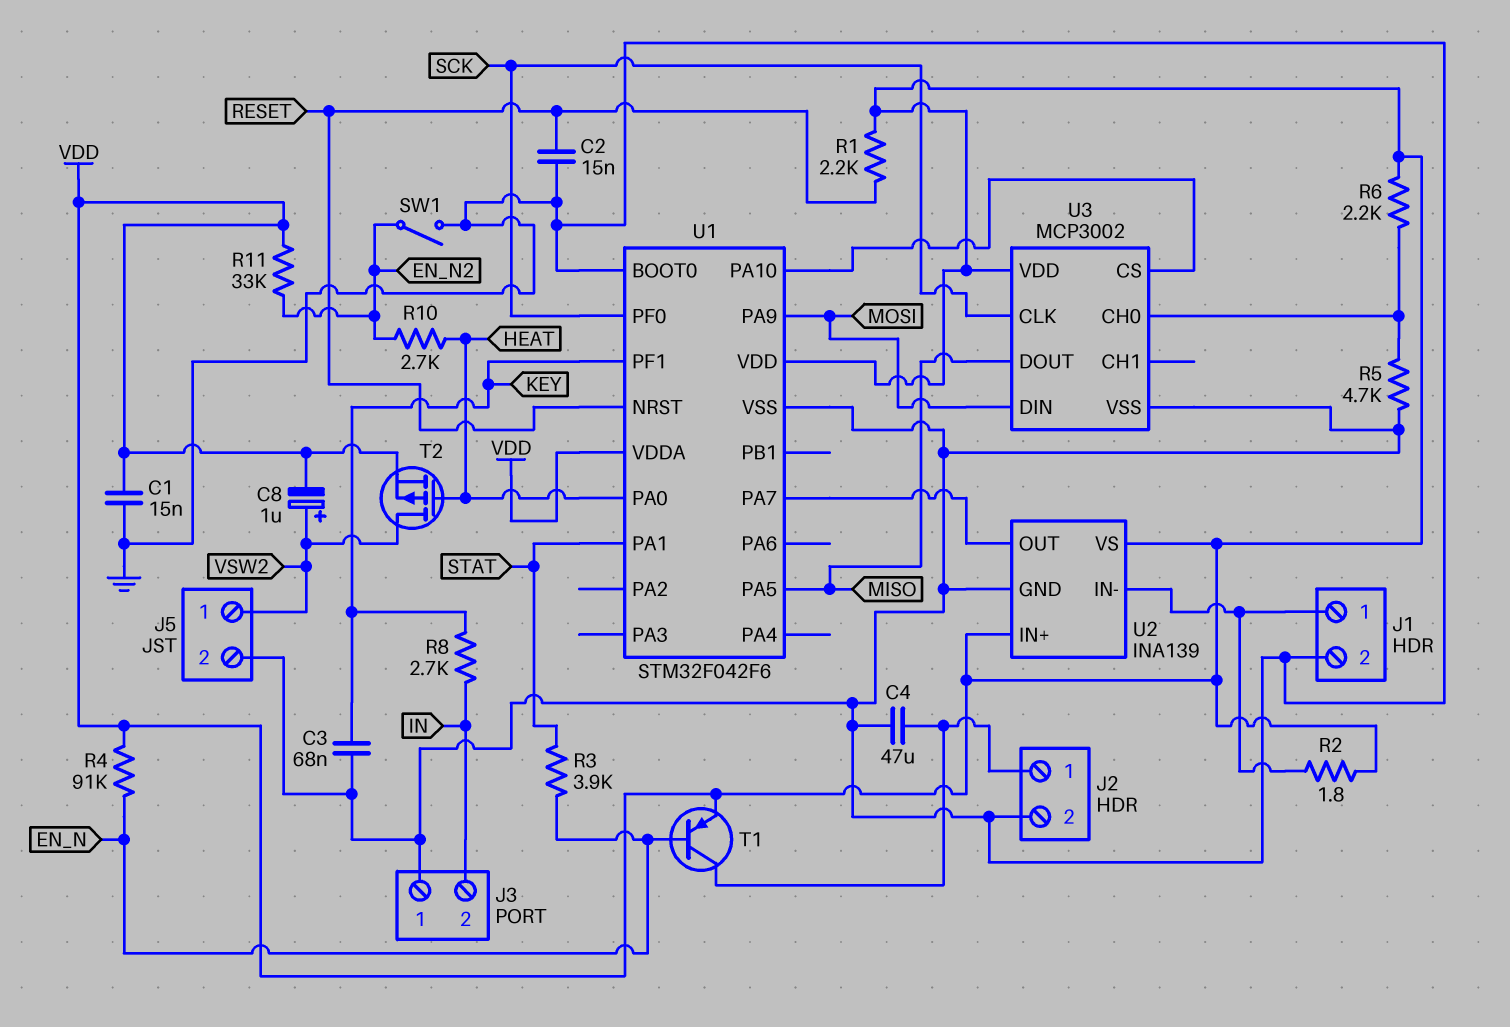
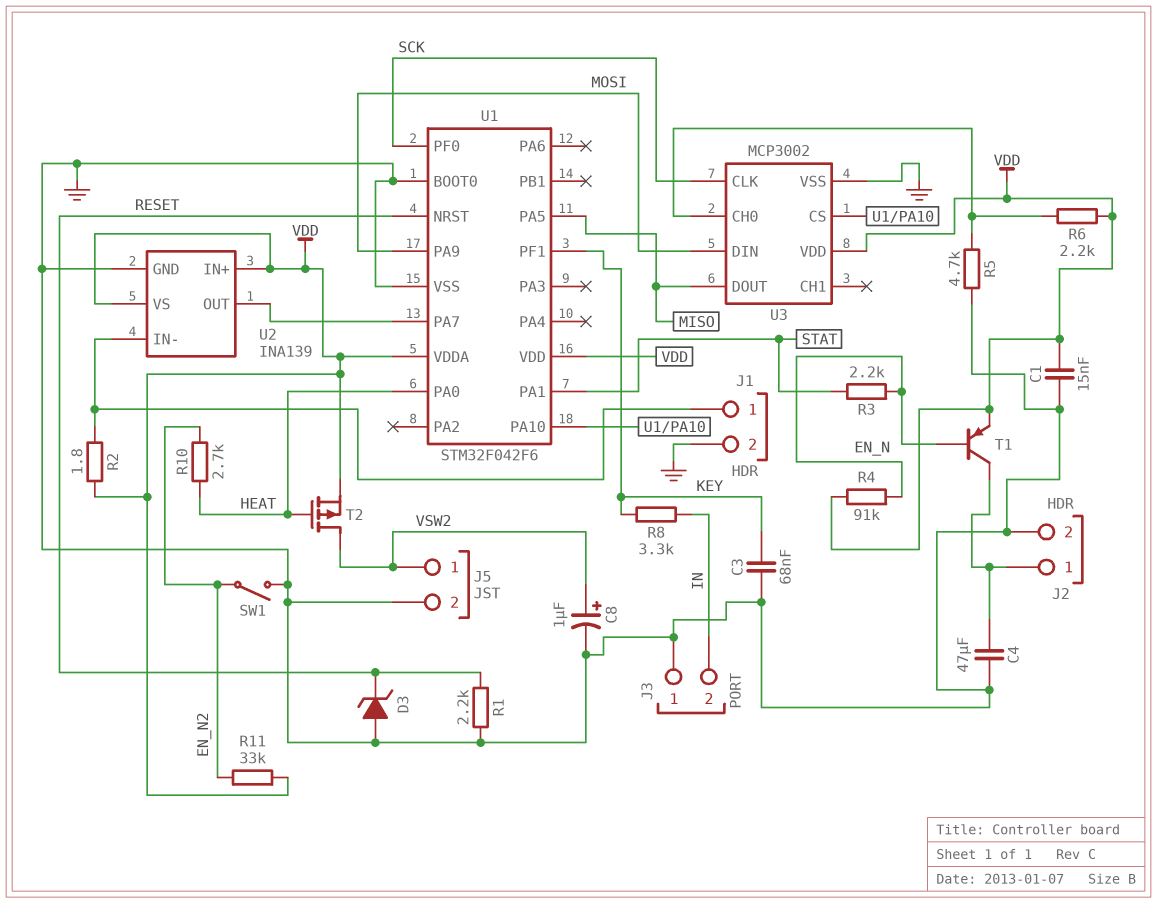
C2: 15nF (GND, RESET) -> none
C8: 1uF (plus VSW2, minus VDD) -> 1uF (plus VSW2, minus GND)
D3: none -> zener (A GND, K RESET)
R1: 2.2k (RESET, VDD) -> 2.2k (GND, RESET)
R3: 3.9k (EN_N, STAT) -> 2.2k (EN_N, STAT)
R8: 2.7k (IN, KEY) -> 3.3k (IN, KEY)

